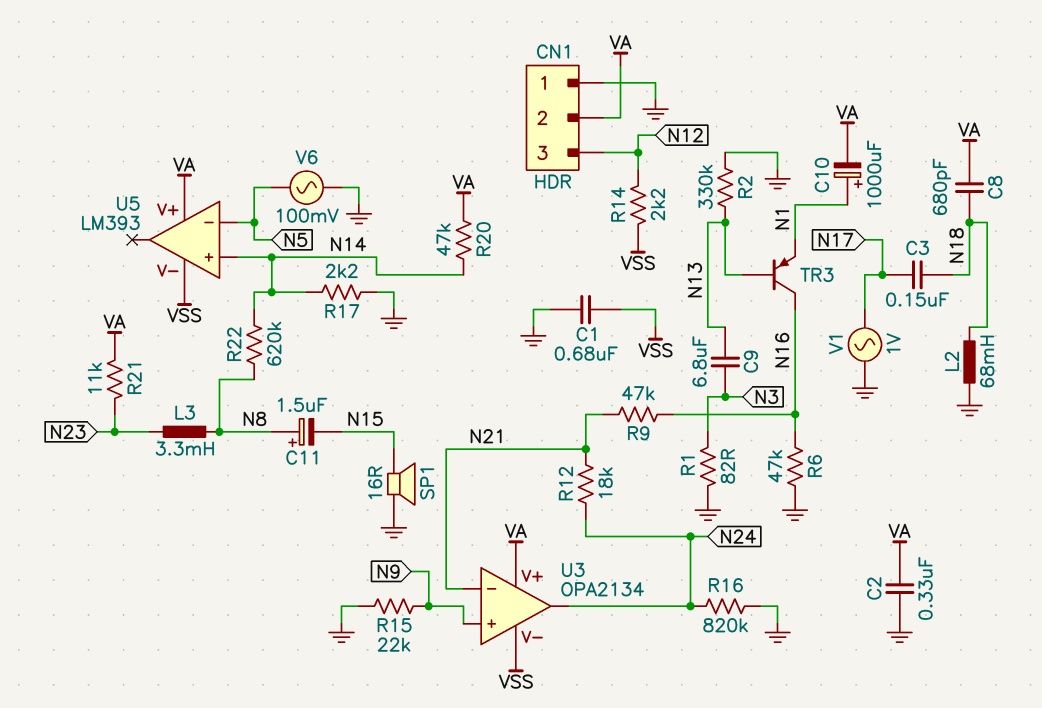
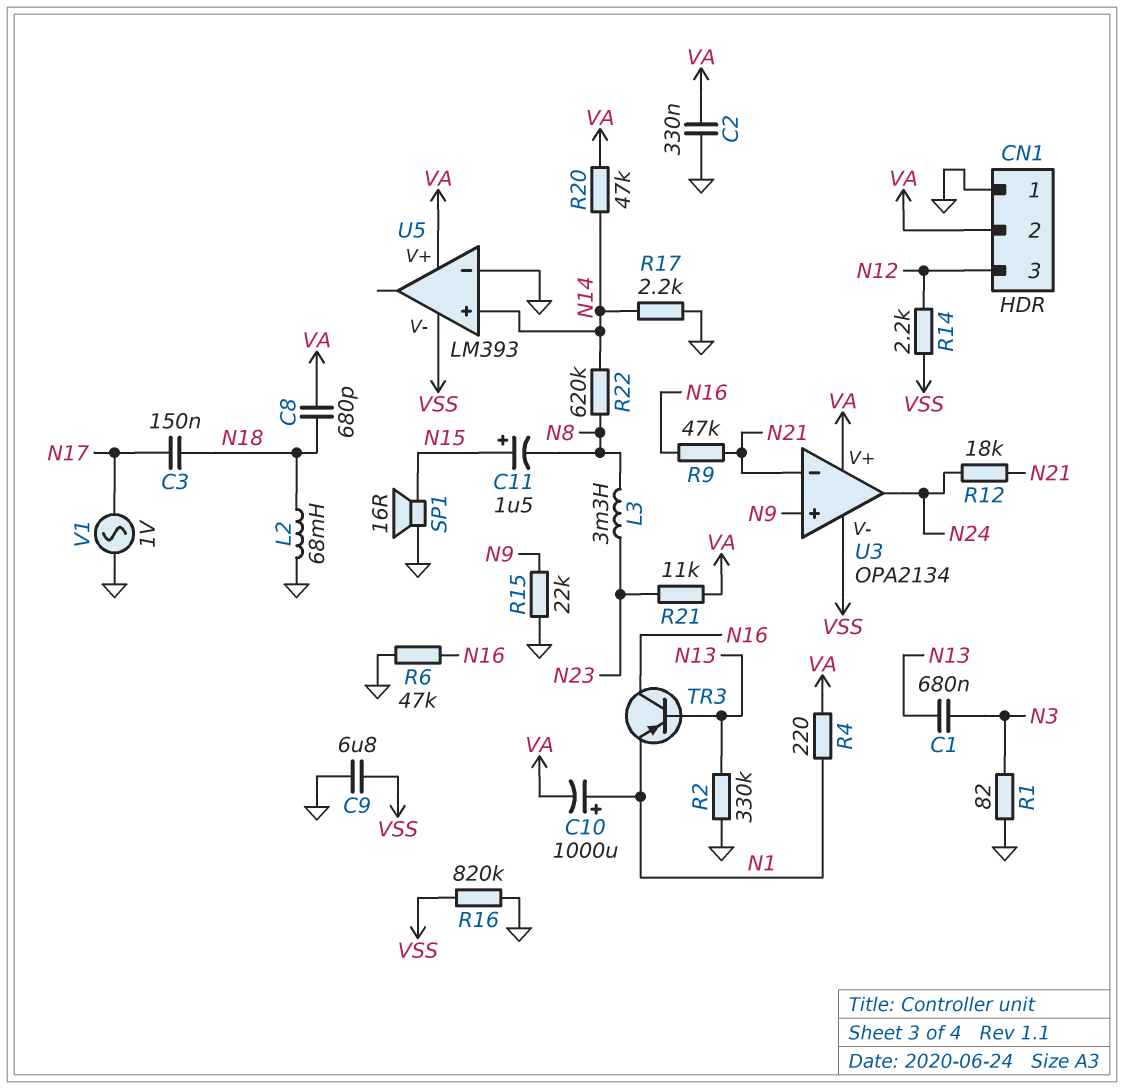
C1: 680nF (GND, VSS) -> 680nF (N3, N13)
C9: 6.8uF (N3, N13) -> 6.8uF (GND, VSS)
C11: 1.5uF (plus N8, minus N15) -> 1.5uF (plus N15, minus N8)
R4: none -> 220 (N1, VA)
R16: 820k (GND, N24) -> 820k (GND, VSS)
U5 pin in-: N5 -> GND
V6: AC 100mV (GND, N5) -> none

